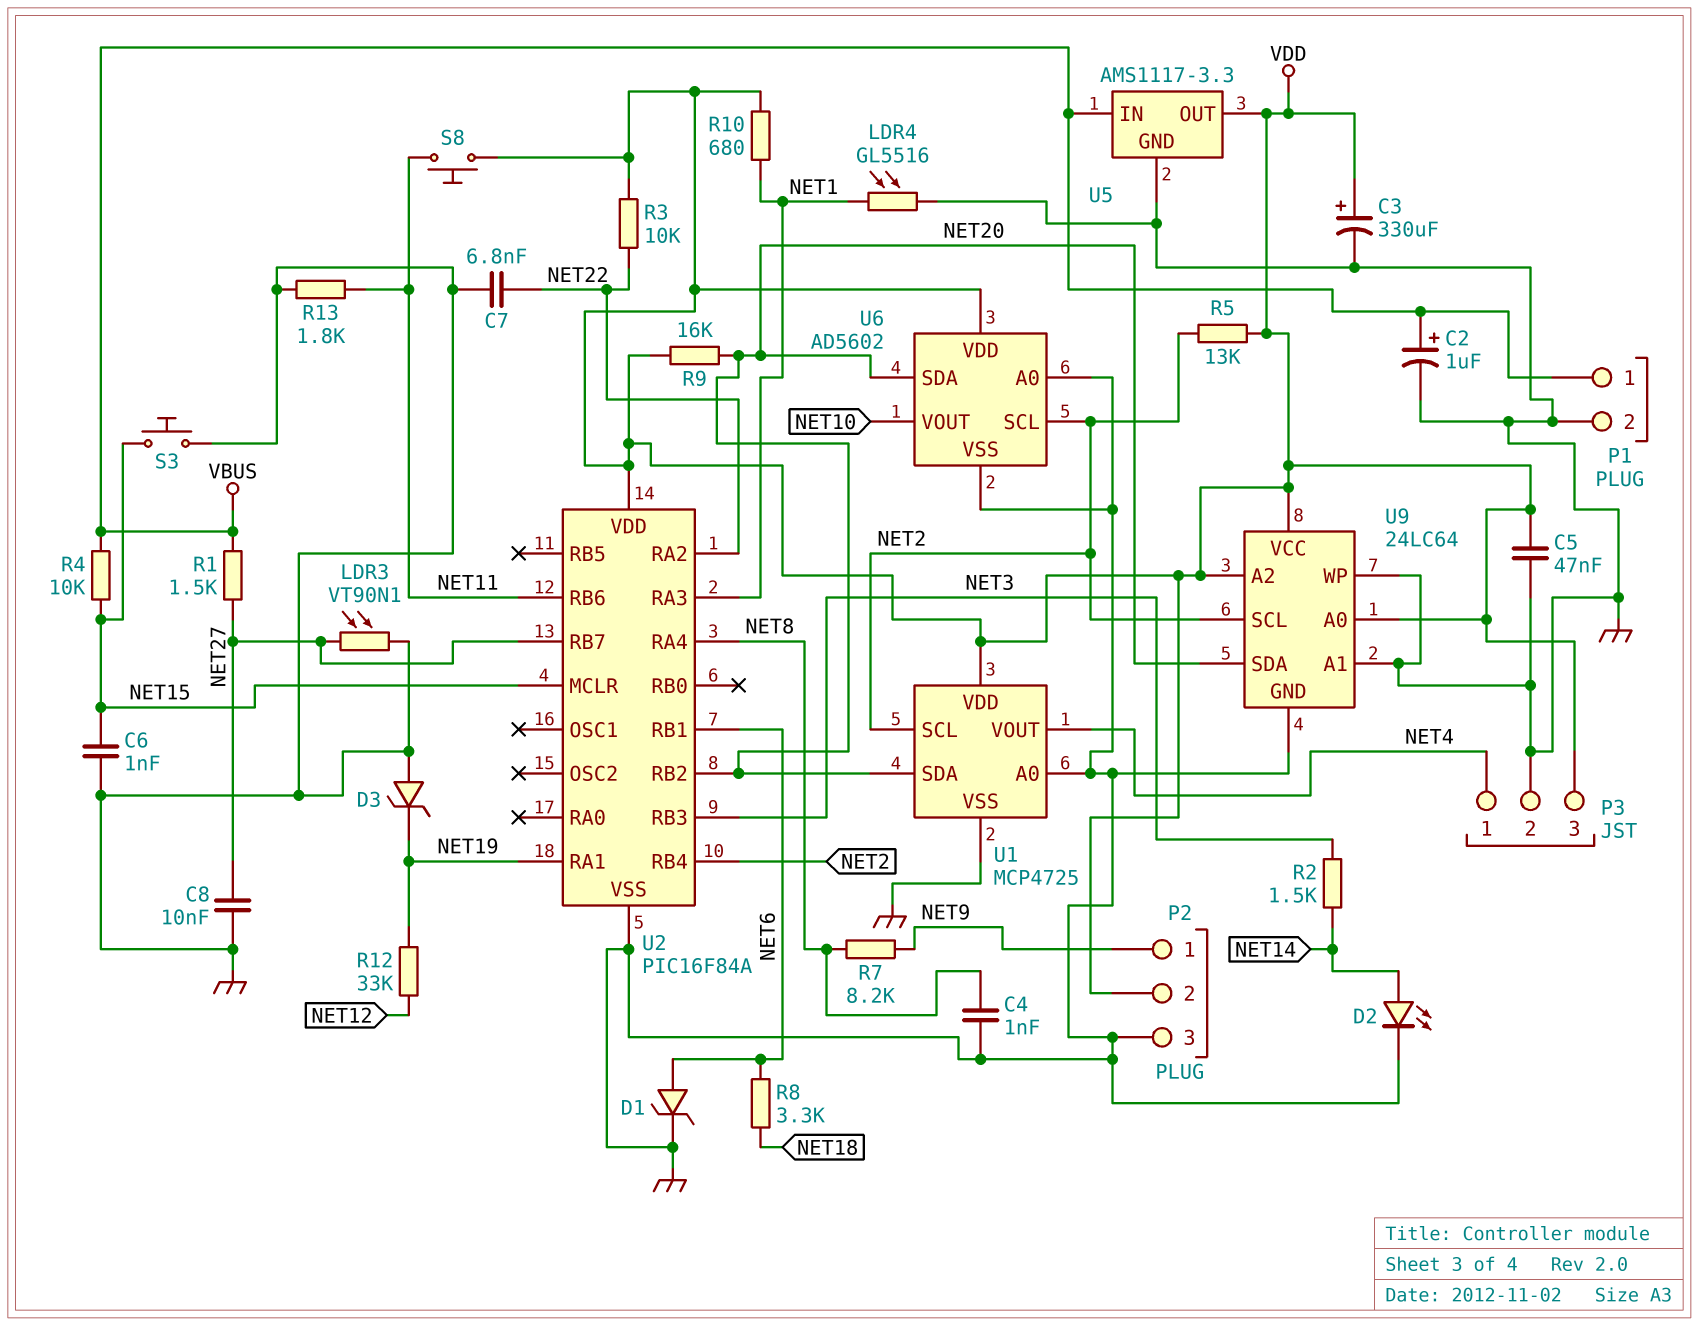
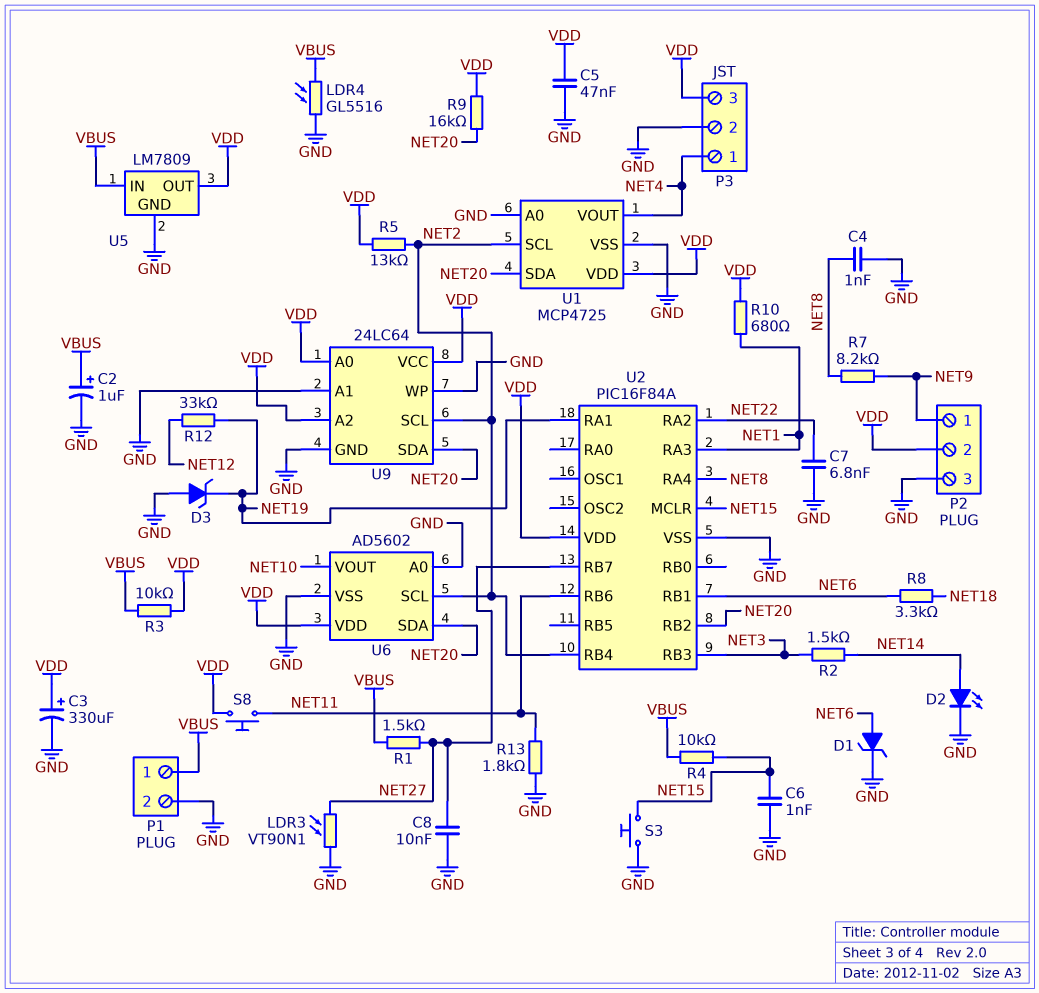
LDR4: GL5516 (GND, NET1) -> GL5516 (GND, VBUS)
R3: 10k (NET22, VDD) -> 10k (VBUS, VDD)
U5: AMS1117-3.3 -> LM7809

